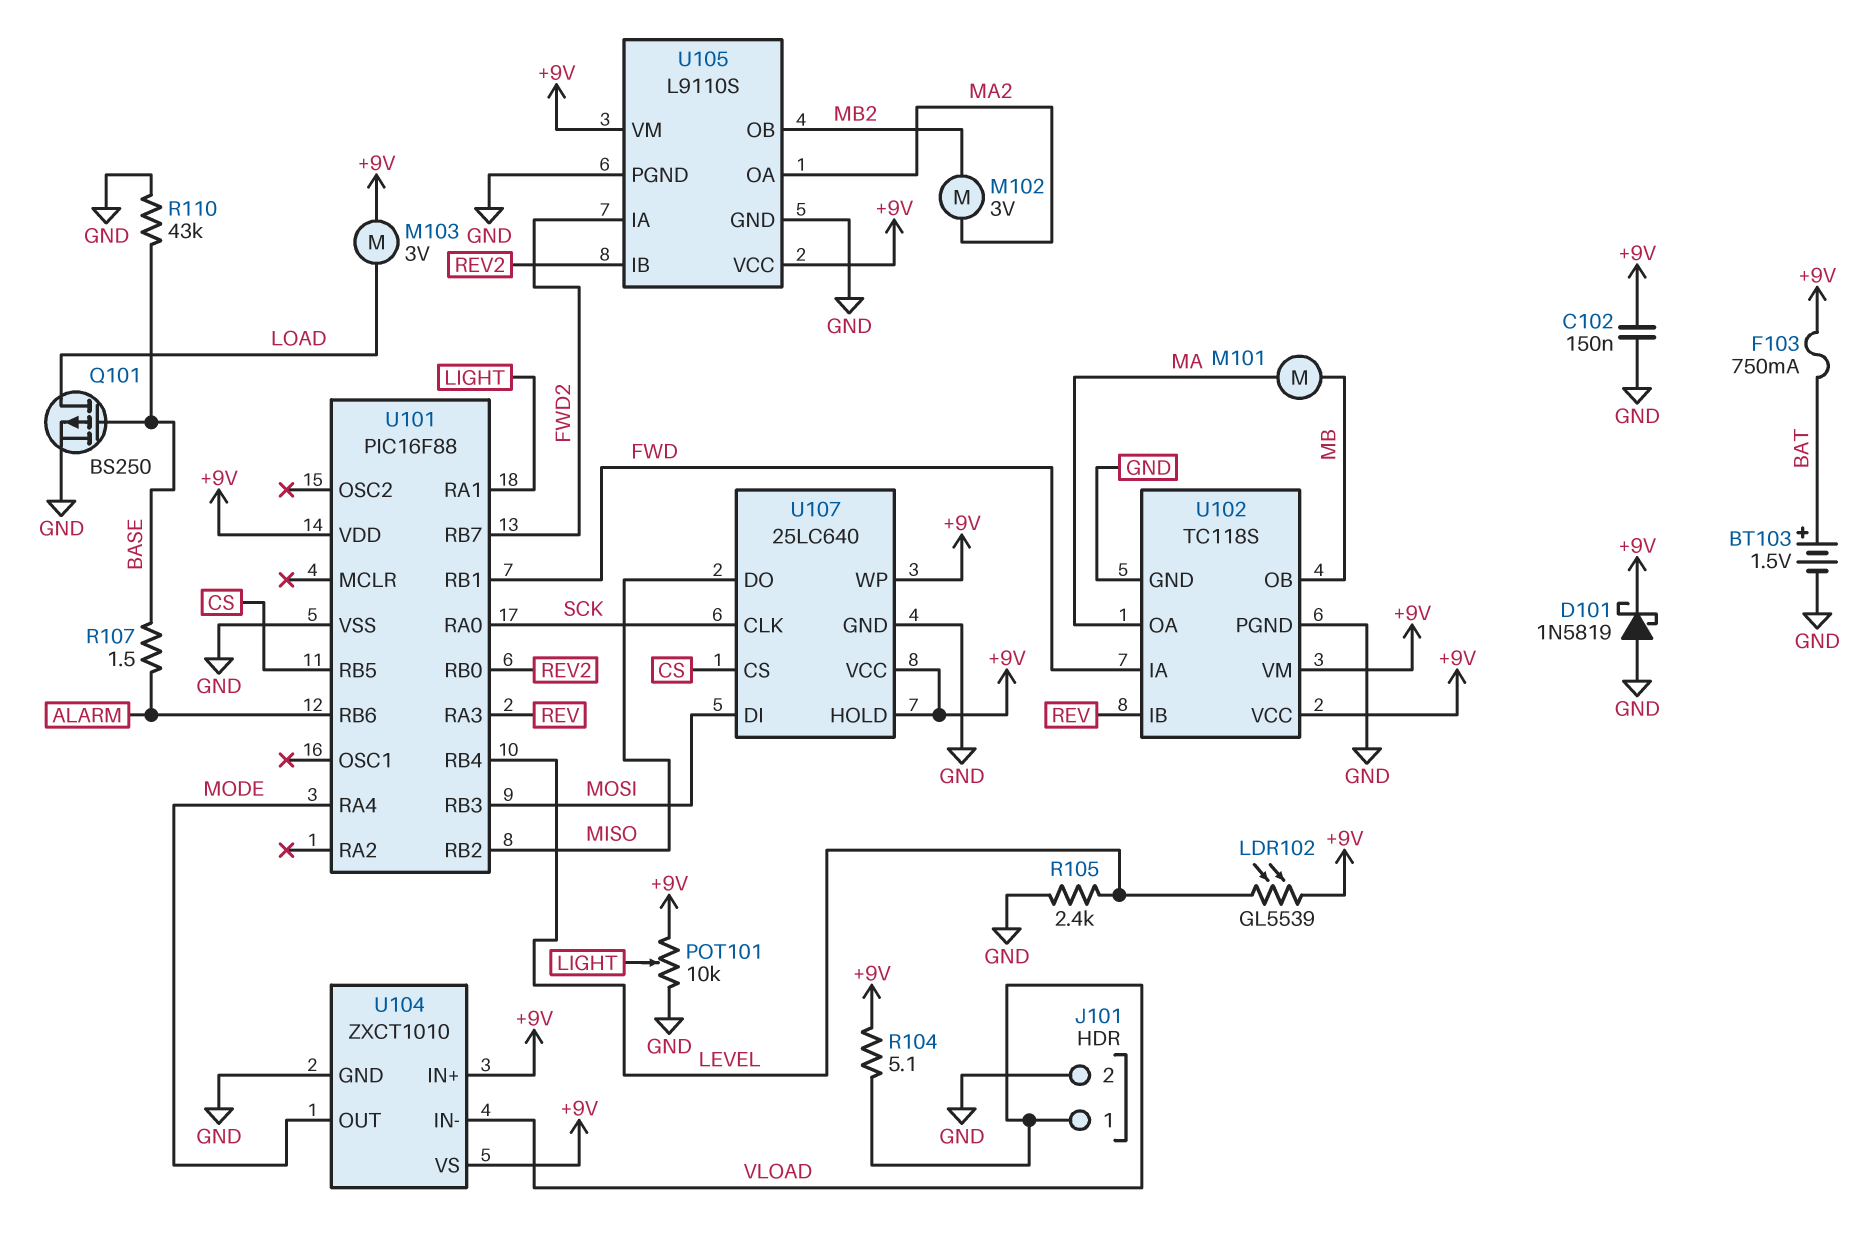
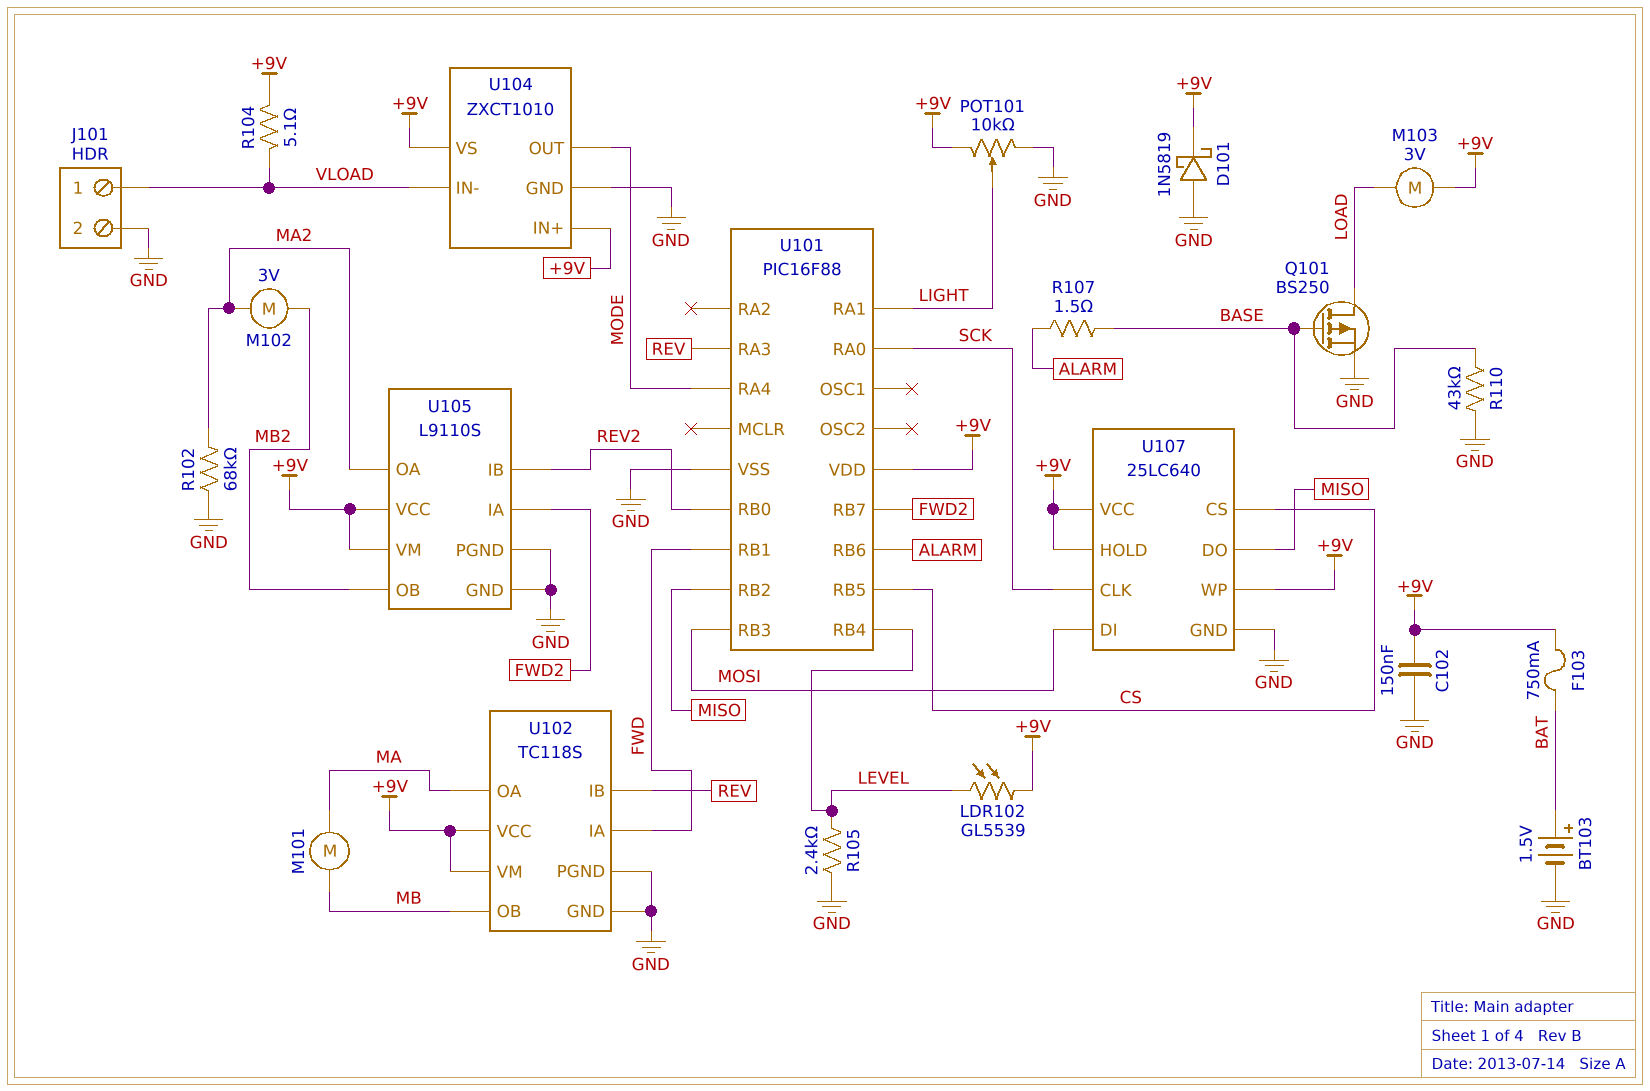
R102: none -> 68k (GND, MA2)

